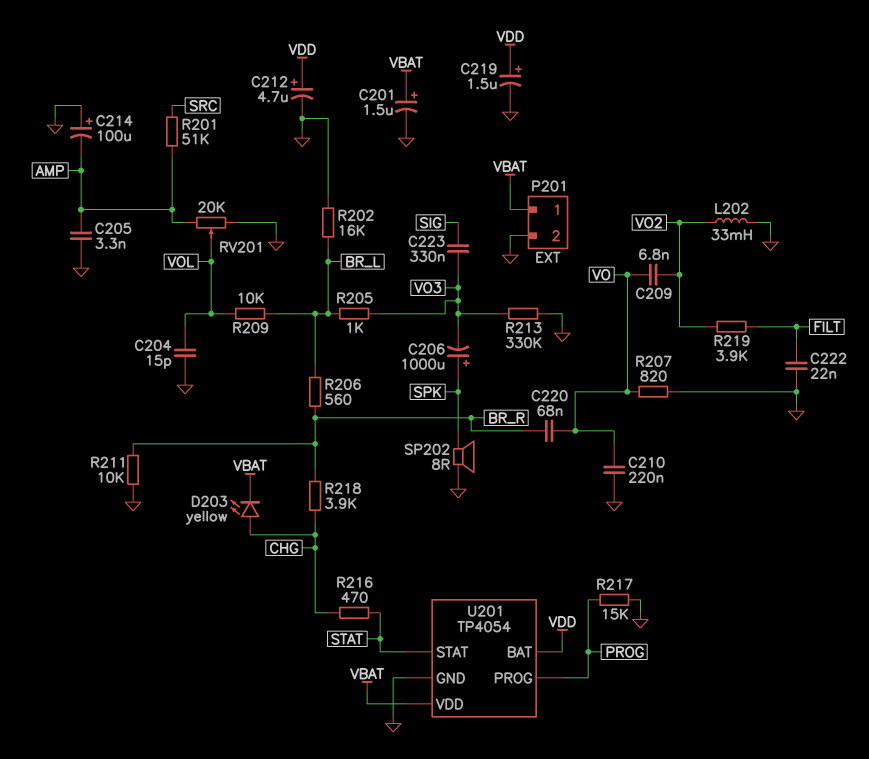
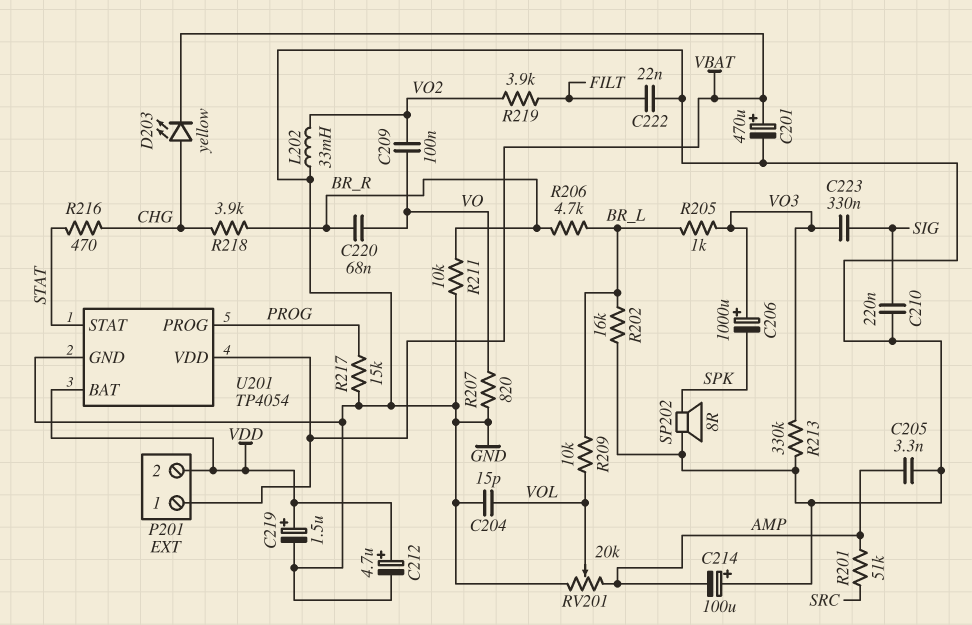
C201: 1.5uF (plus VBAT, minus GND) -> 470uF (plus VBAT, minus GND)
C206: 1000uF (plus SPK, minus VO3) -> 1000uF (plus VO3, minus SPK)
C209: 6.8nF (VO, VO2) -> 100nF (VO, VO2)
C210: 220nF (GND, VO) -> 220nF (GND, SIG)
P201 pin 2: GND -> VDD
R206: 560 (BR_L, BR_R) -> 4.7k (BR_L, BR_R)

